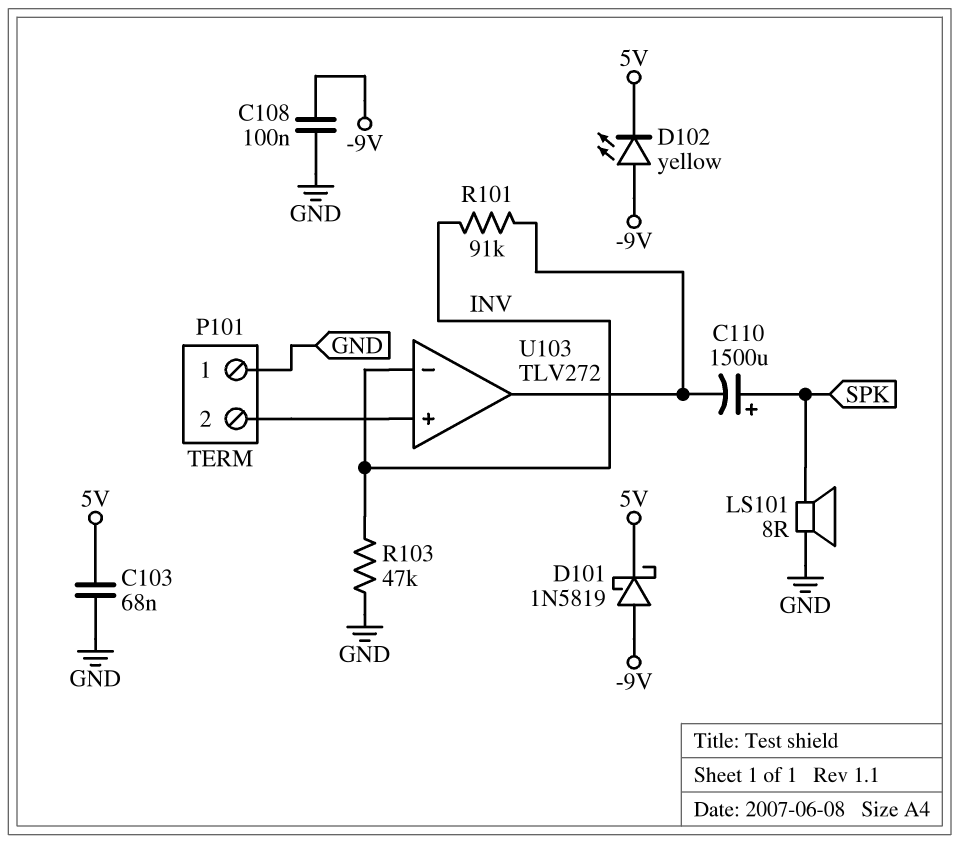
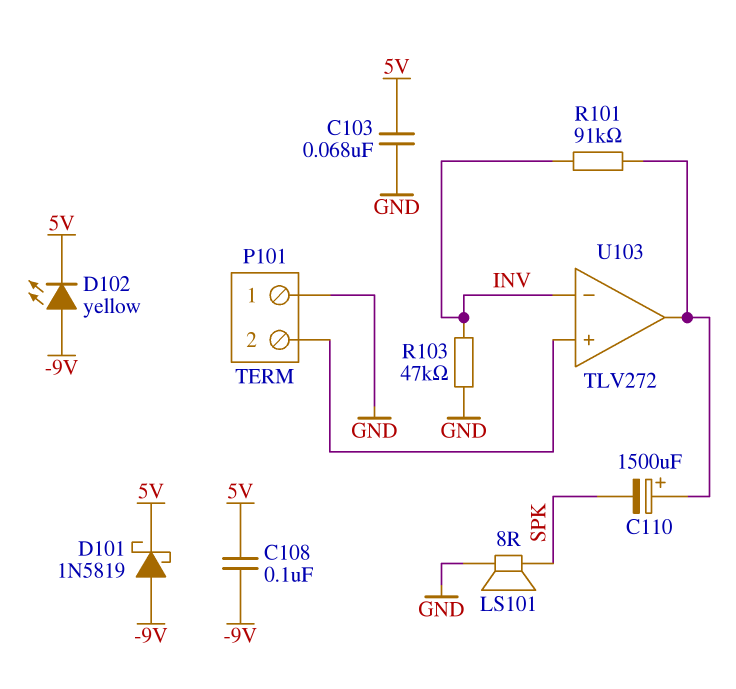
C108: 100nF (-9V, GND) -> 100nF (-9V, 5V)
C110: 1500uF (plus SPK, minus U103/out) -> 1500uF (plus U103/out, minus SPK)

